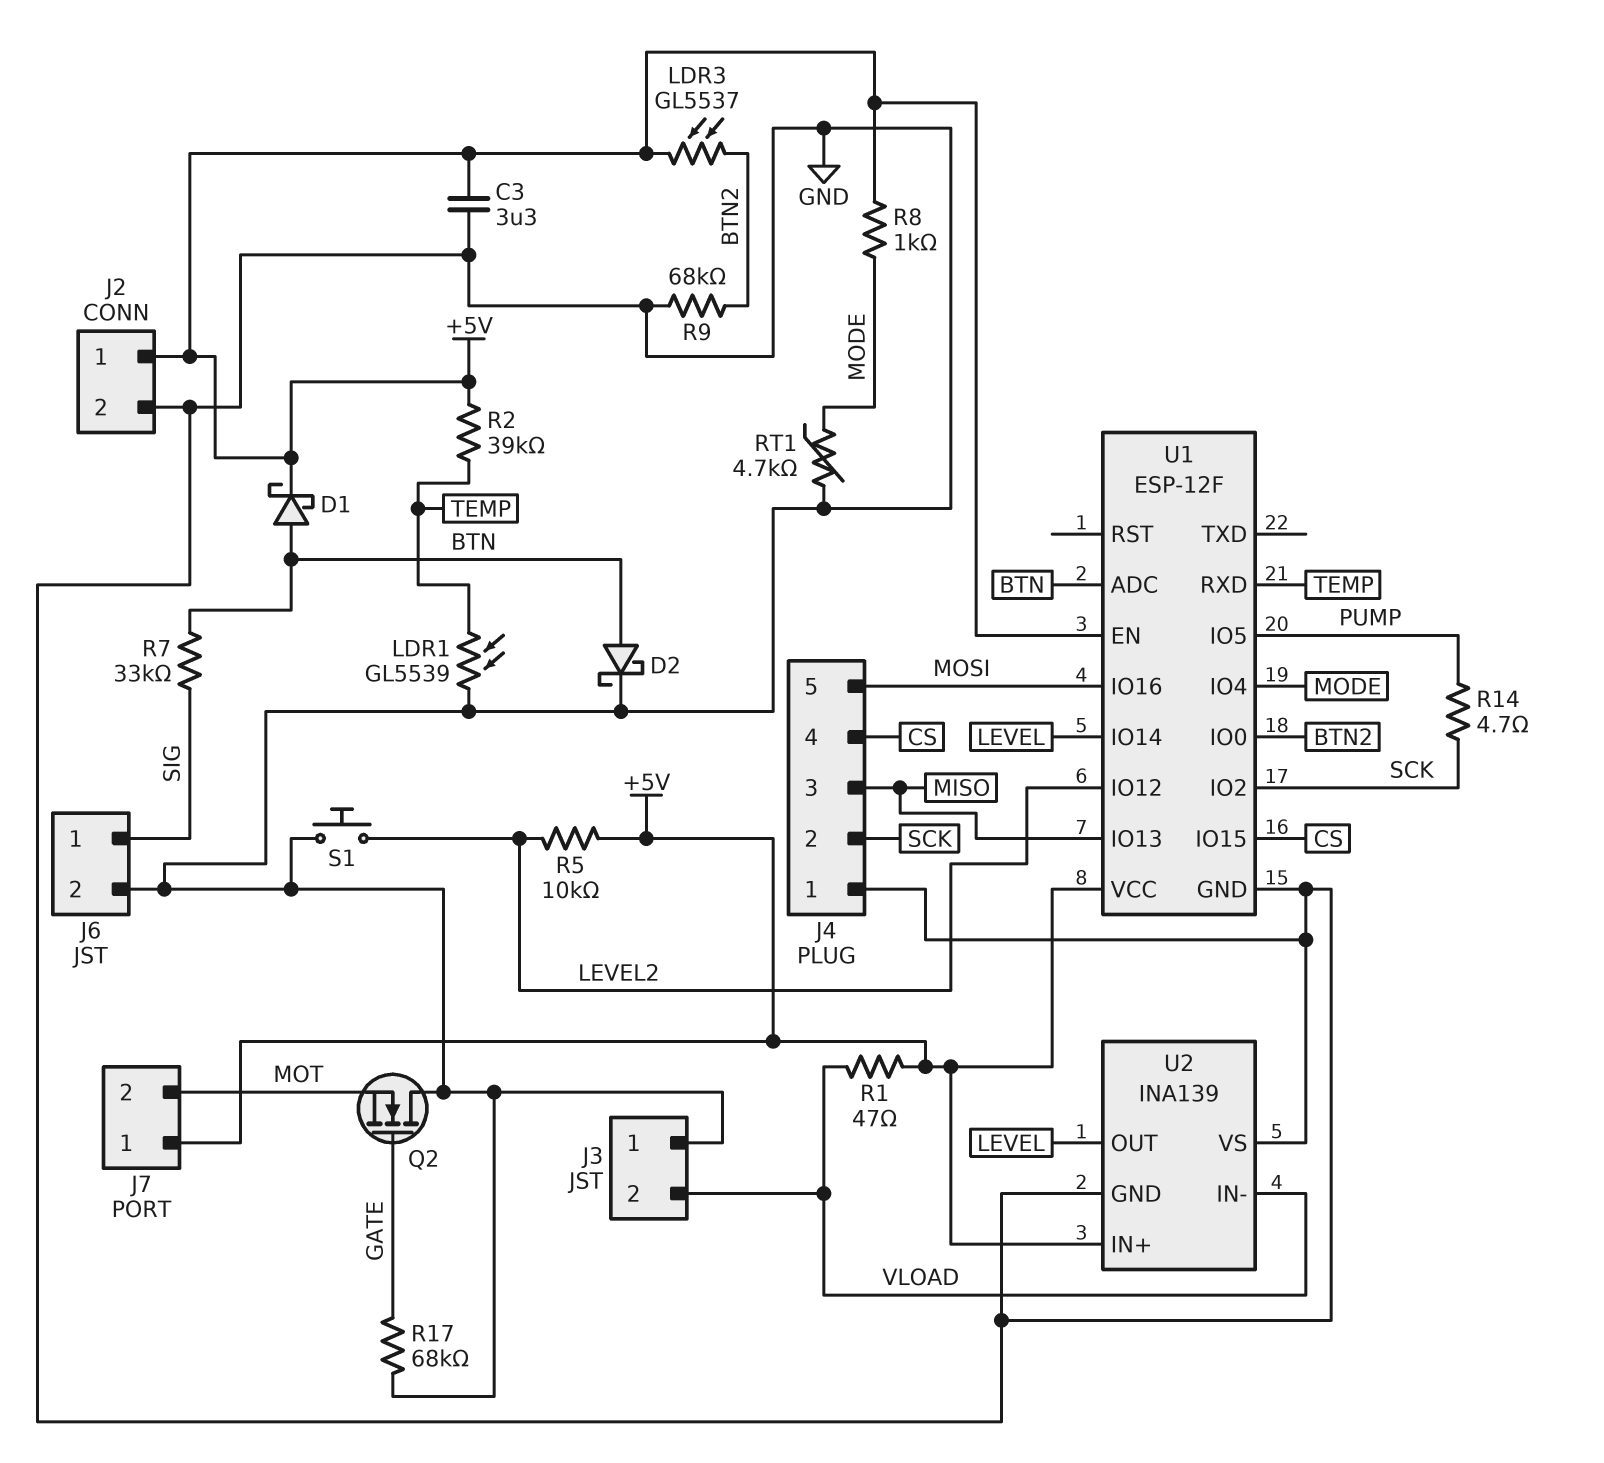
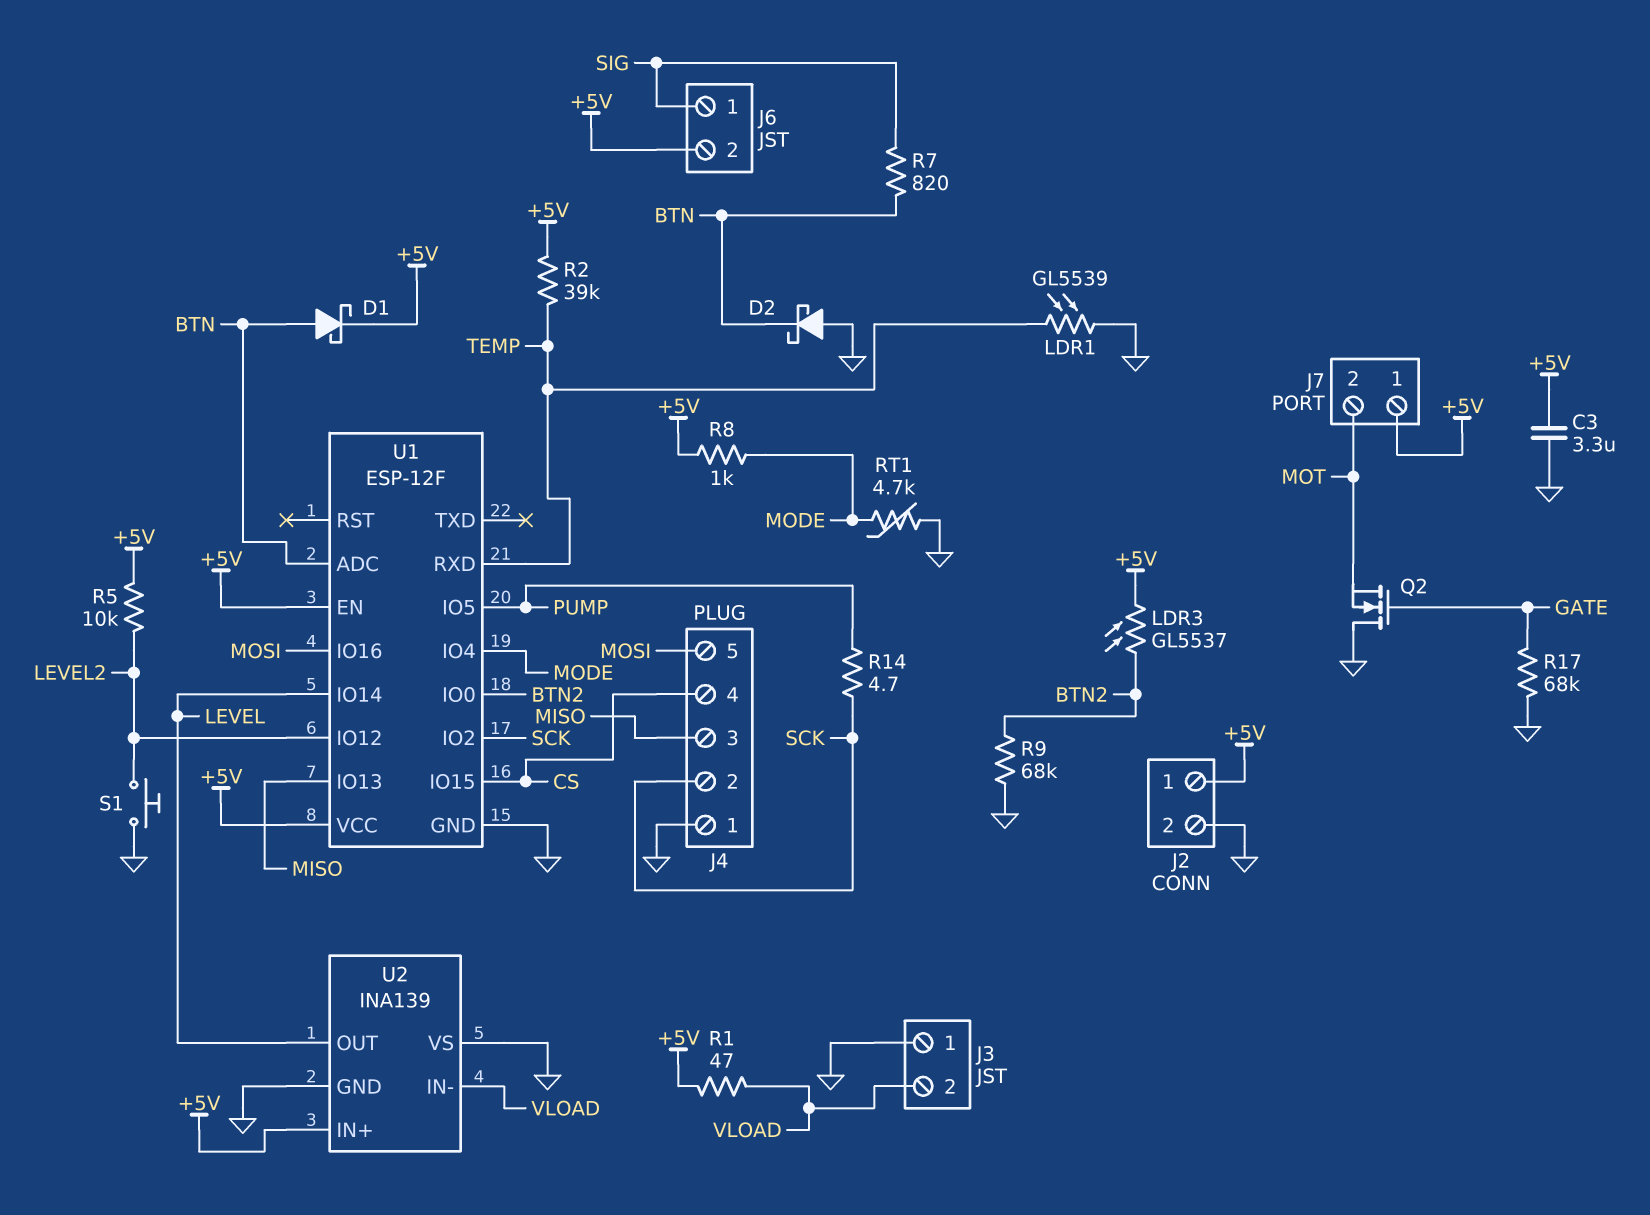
D2: schottky (A BTN, K GND) -> schottky (A GND, K BTN)
J6 pin 2: GND -> +5V
R7: 33k (BTN, SIG) -> 820 (BTN, SIG)

